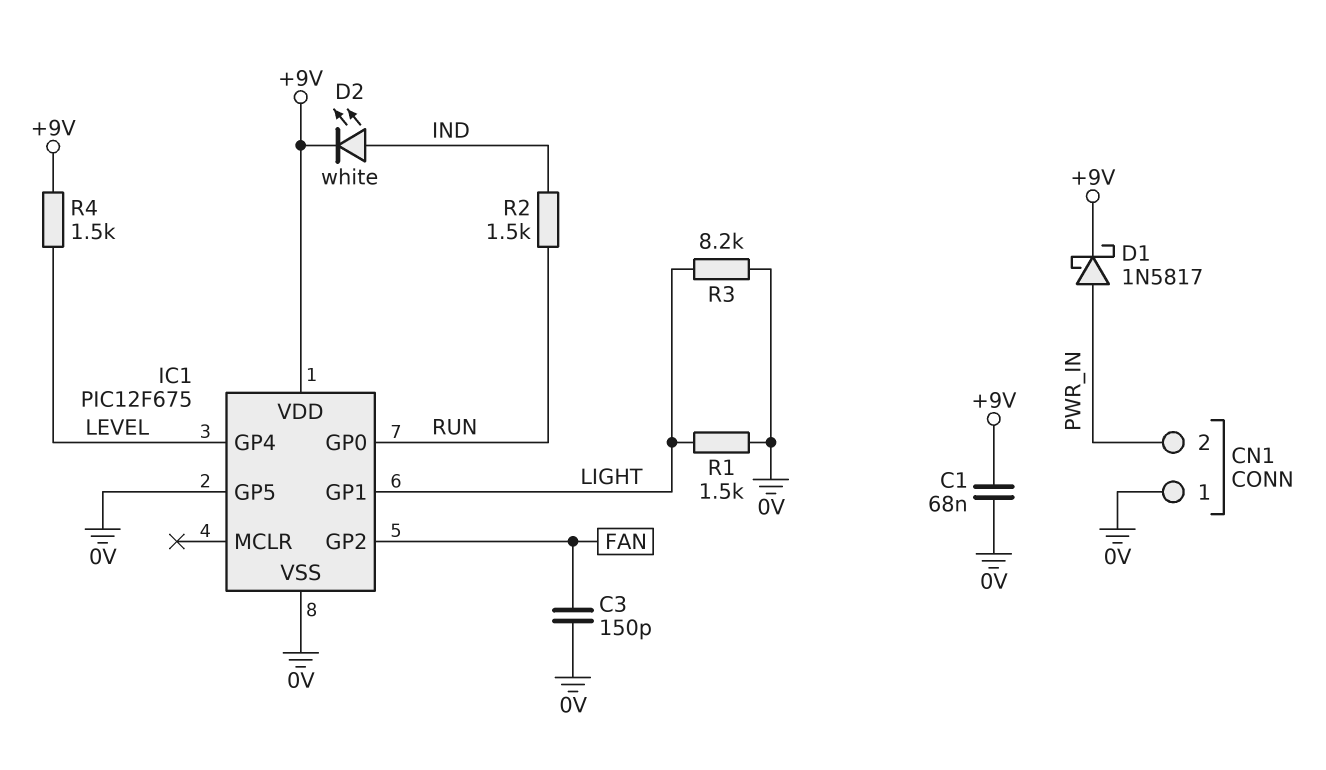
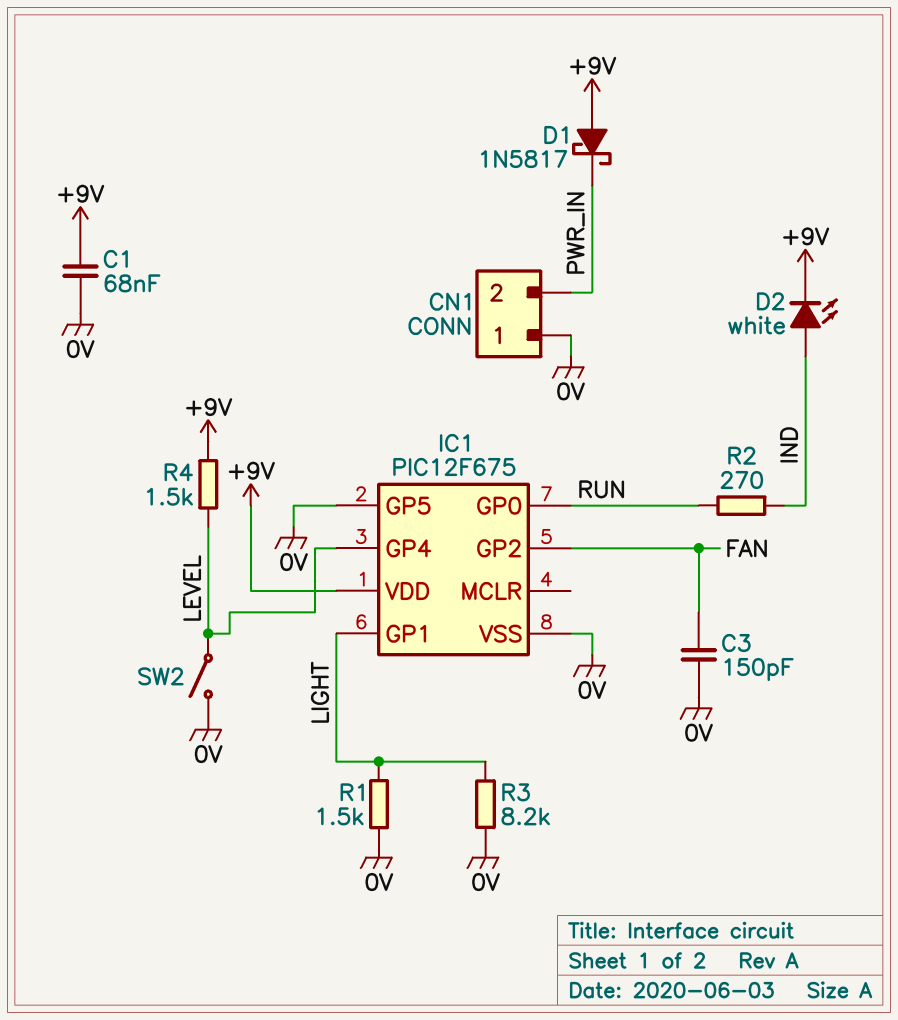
D1: schottky 1N5817 (A PWR_IN, K +9V) -> schottky 1N5817 (A +9V, K PWR_IN)
R2: 1.5k (IND, RUN) -> 270 (IND, RUN)
SW2: none -> switch (0V, LEVEL)

